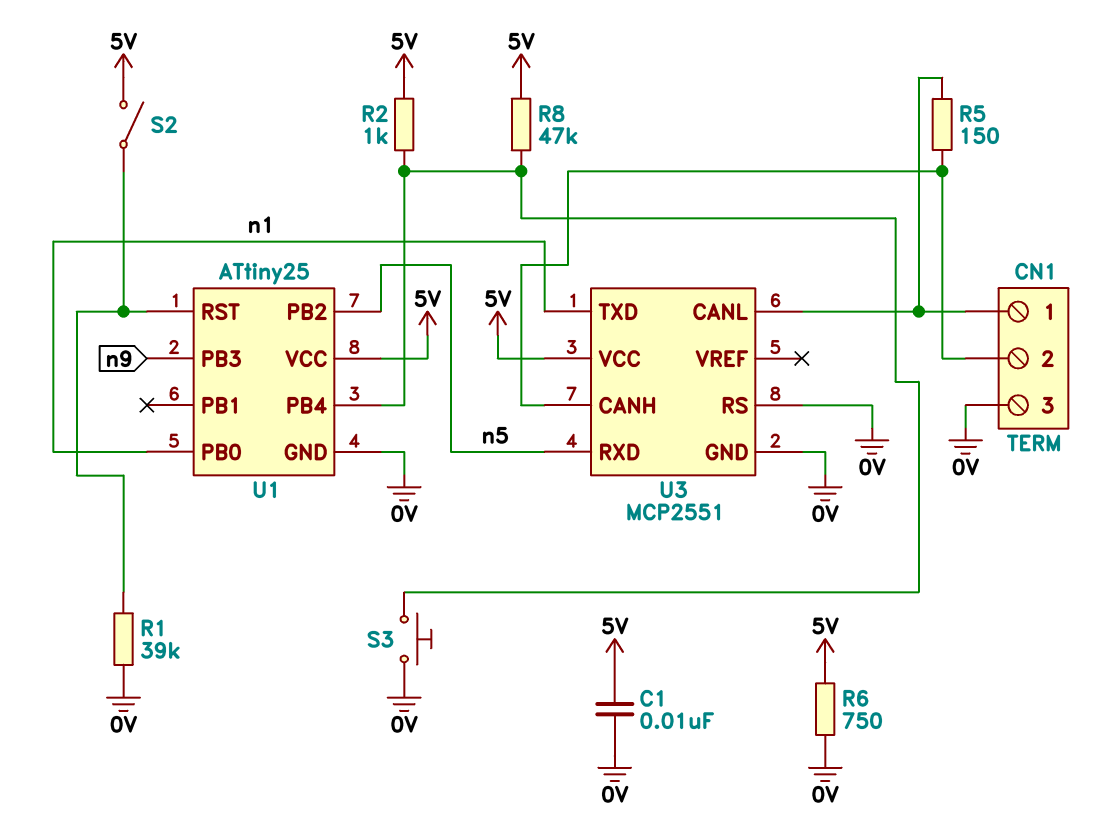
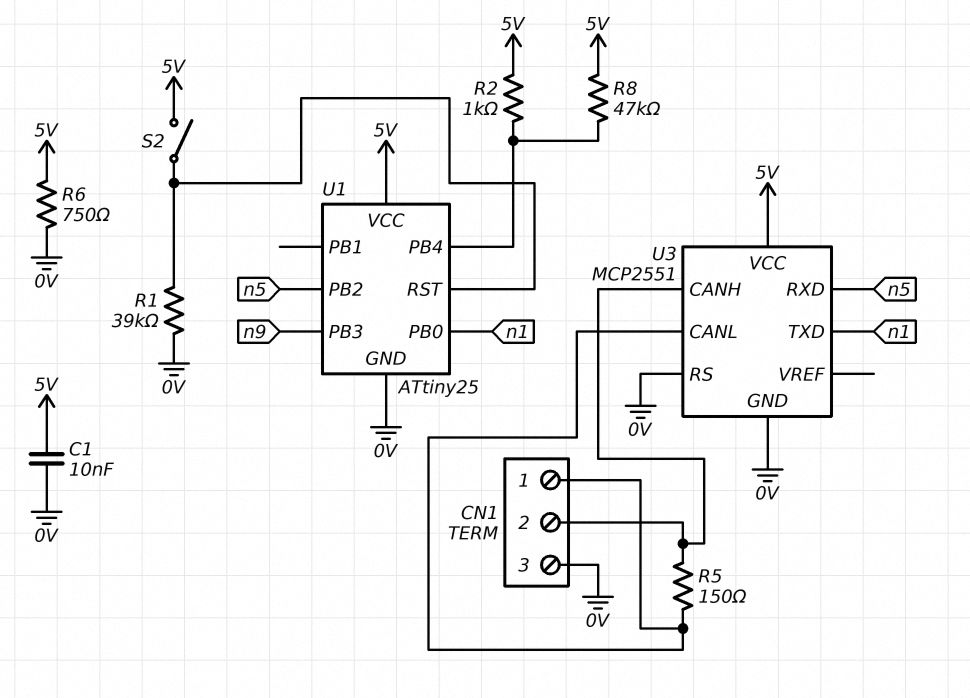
S3: button (0V, U1/PB4) -> none

